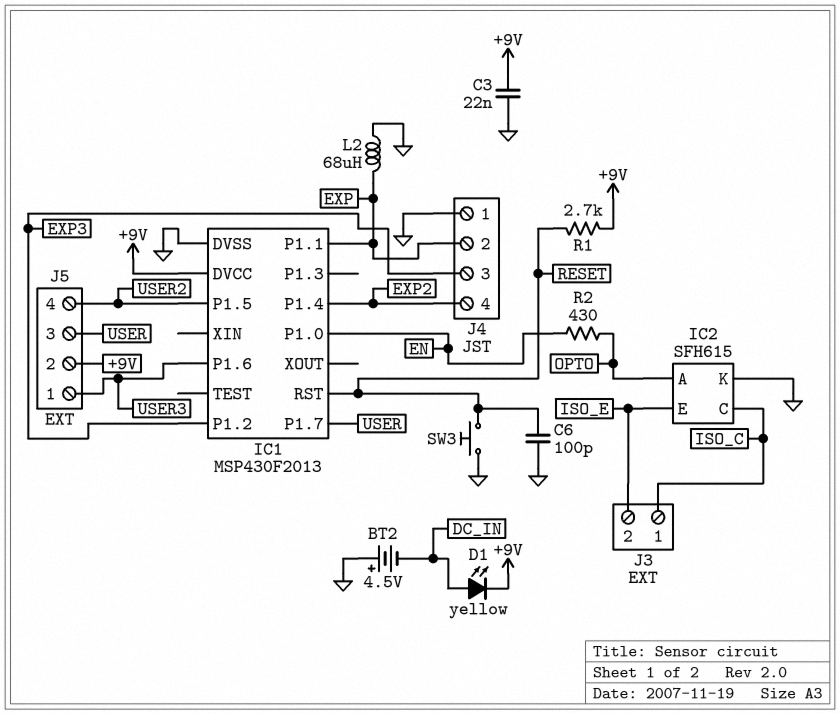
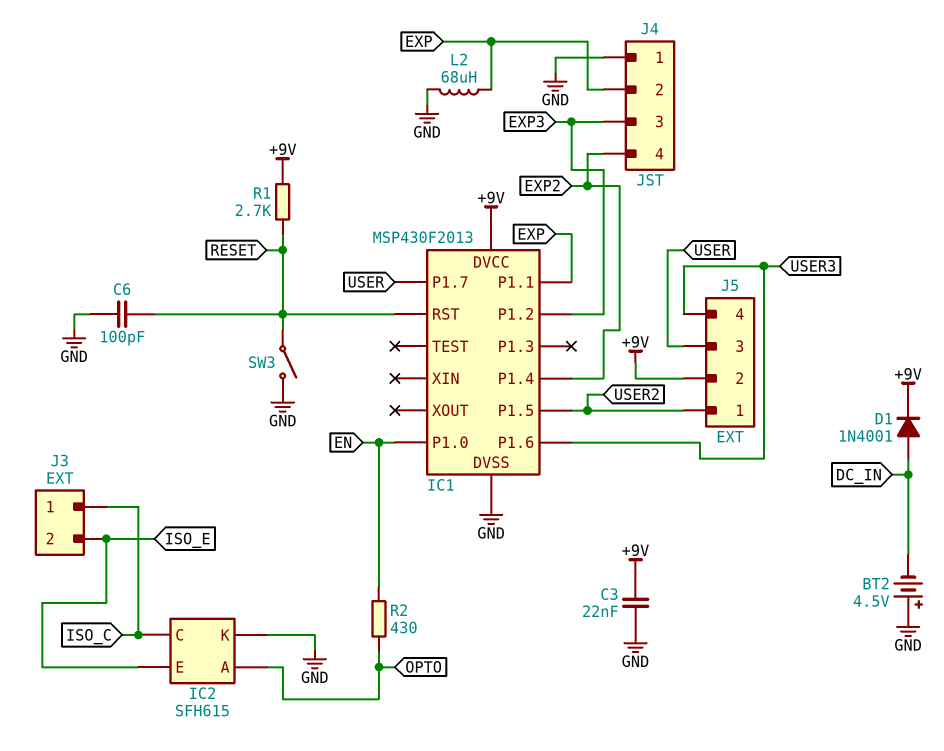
D1: LED yellow (A DC_IN, K +9V) -> diode 1N4001 (A DC_IN, K +9V)
J5 pin 1: USER3 -> USER2
J5 pin 4: USER2 -> USER3
SW3: button (GND, RESET) -> switch (GND, RESET)

